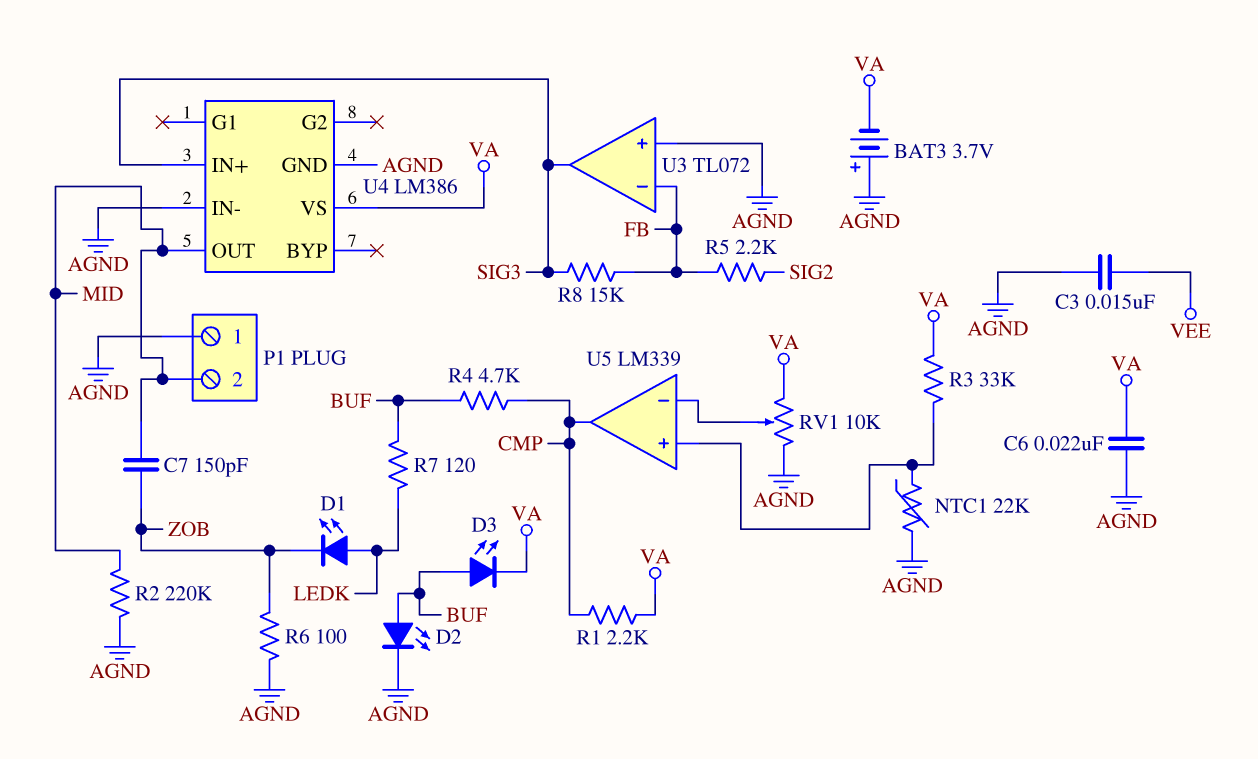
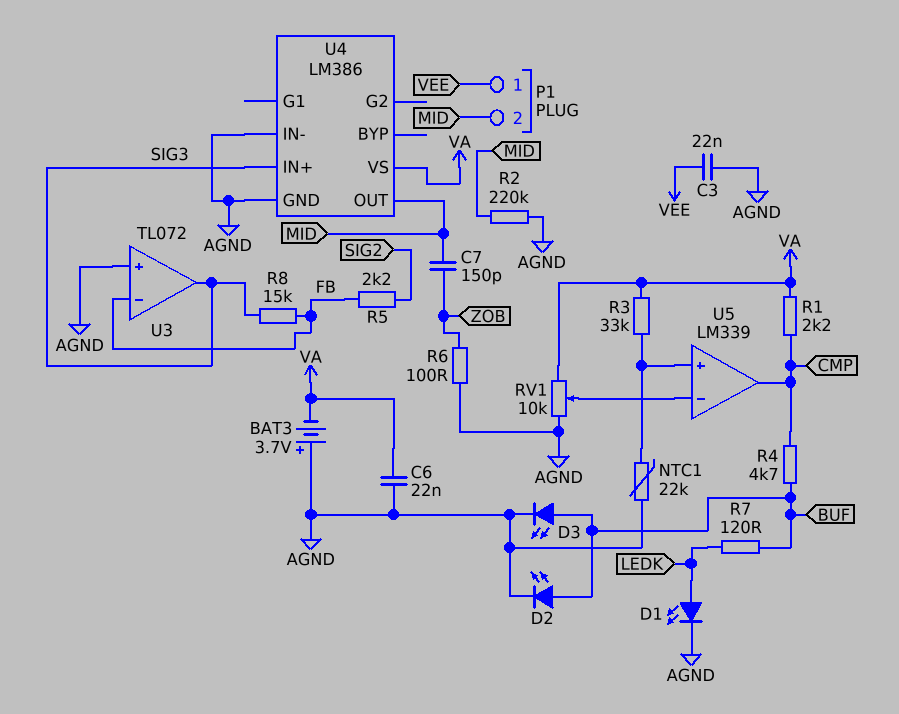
C3: 15nF (AGND, VEE) -> 22nF (AGND, VEE)
D1: LED (A LEDK, K ZOB) -> LED (A LEDK, K AGND)
D3: LED (A BUF, K VA) -> LED (A BUF, K AGND)
P1 pin 1: AGND -> VEE

